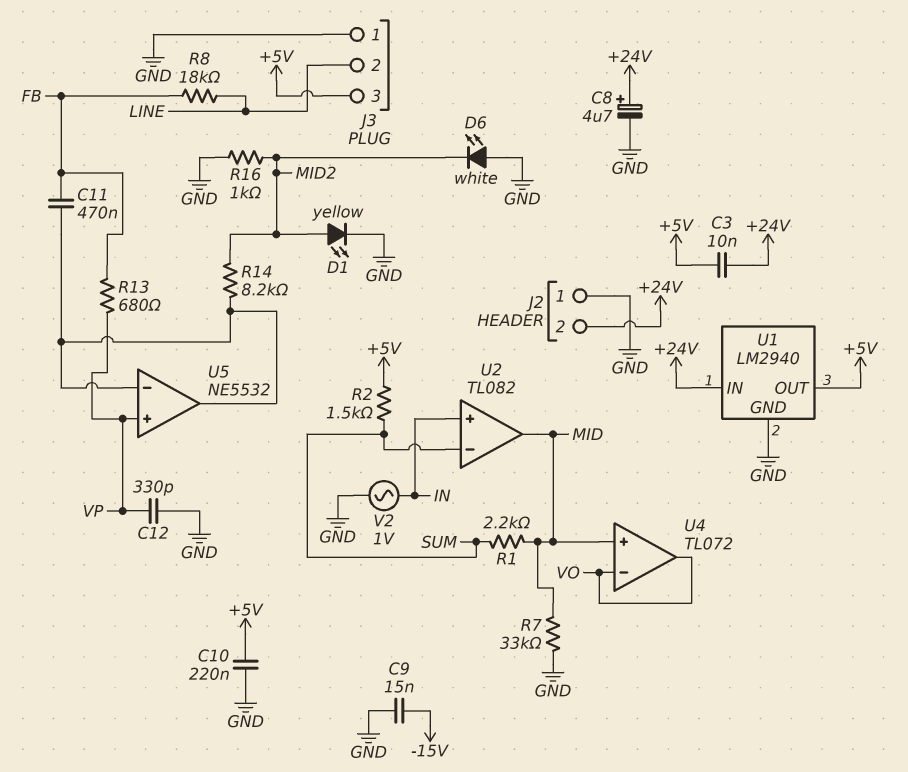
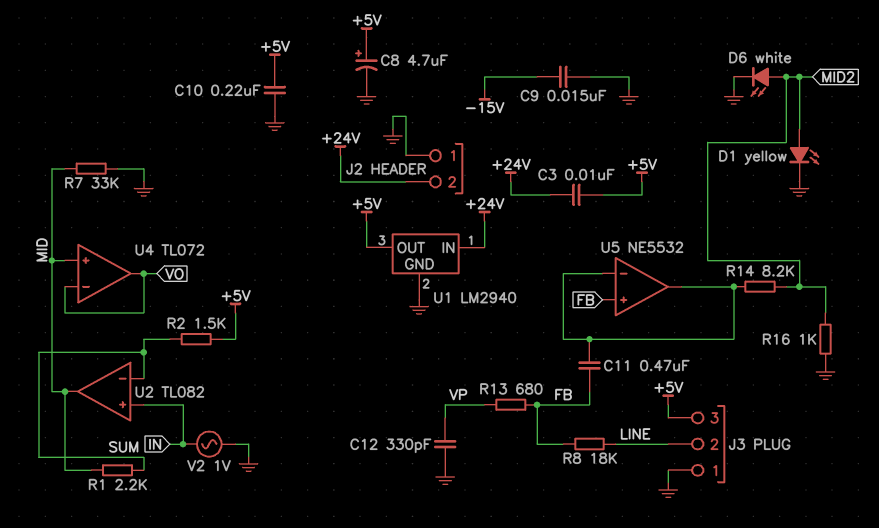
C8: 4.7uF (plus +24V, minus GND) -> 4.7uF (plus +5V, minus GND)
D6: LED white (A GND, K MID2) -> LED white (A MID2, K GND)
U5 pin in+: VP -> FB

